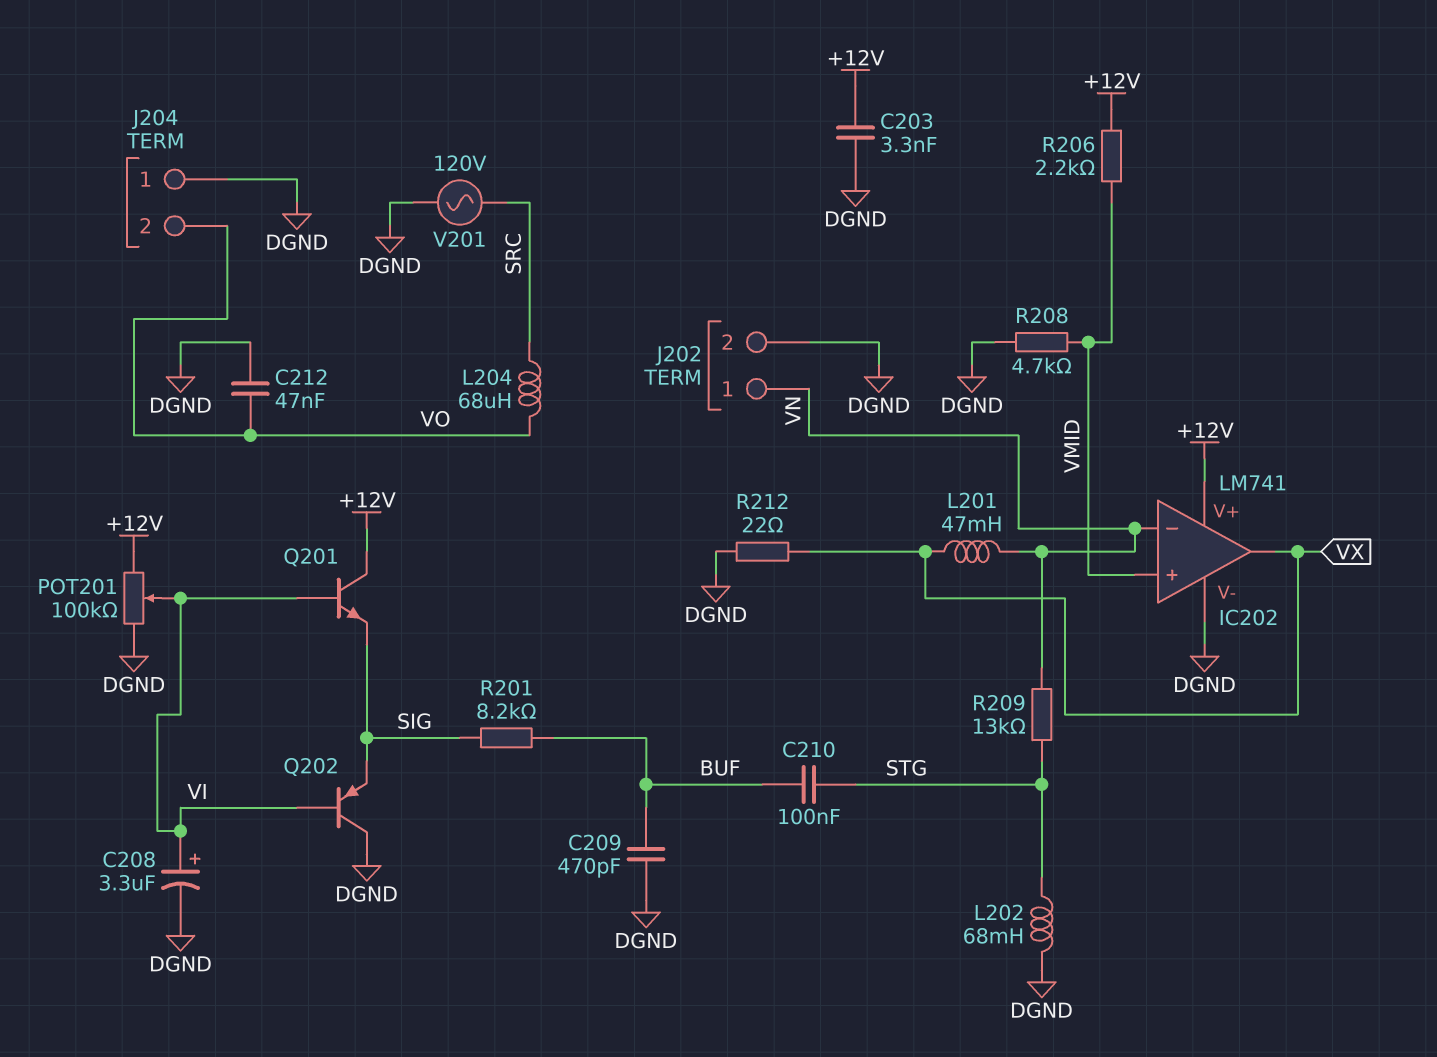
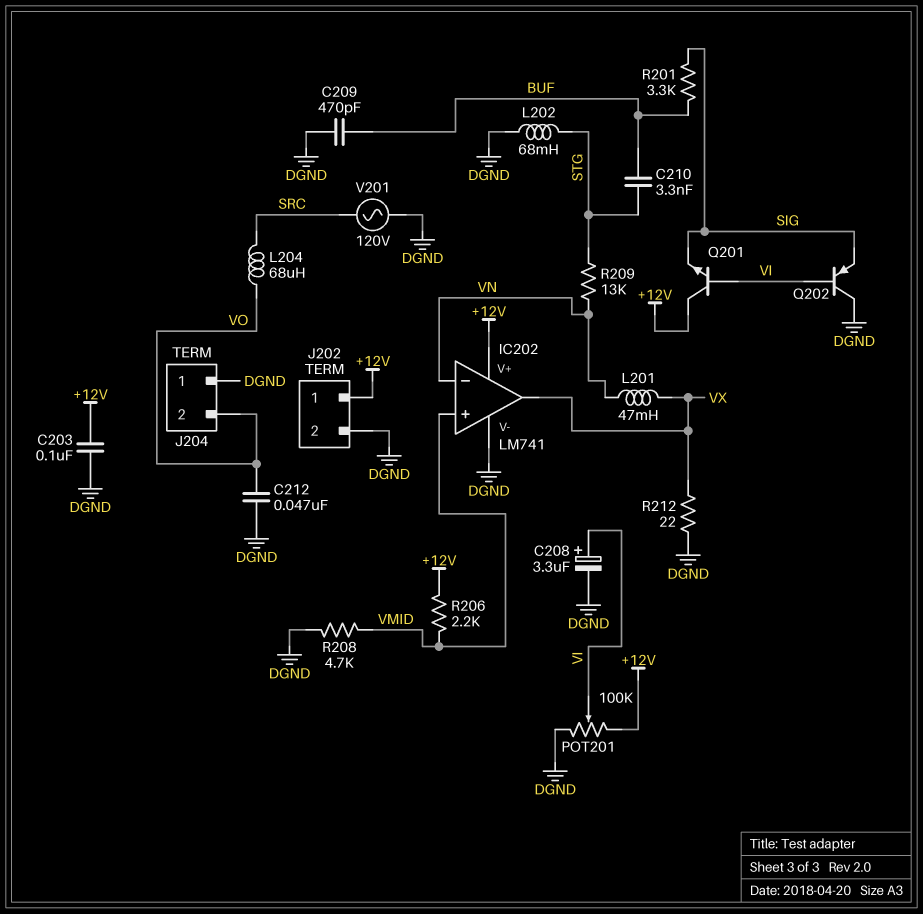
C203: 3.3nF (+12V, DGND) -> 100nF (+12V, DGND)
C210: 100nF (BUF, STG) -> 3.3nF (BUF, STG)
J202 pin 1: VN -> +12V
R201: 8.2k (BUF, SIG) -> 3.3k (BUF, SIG)

